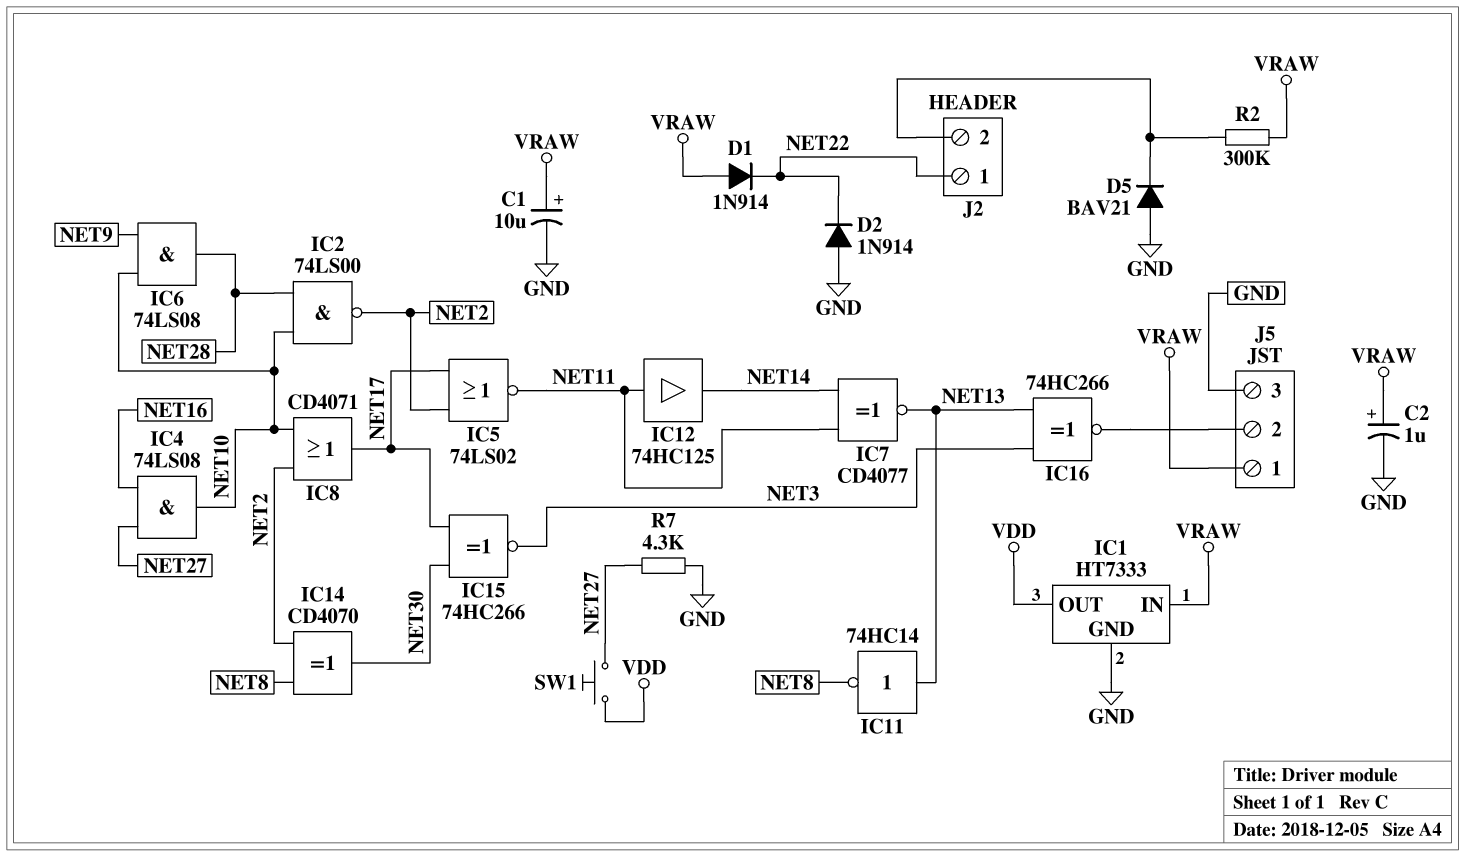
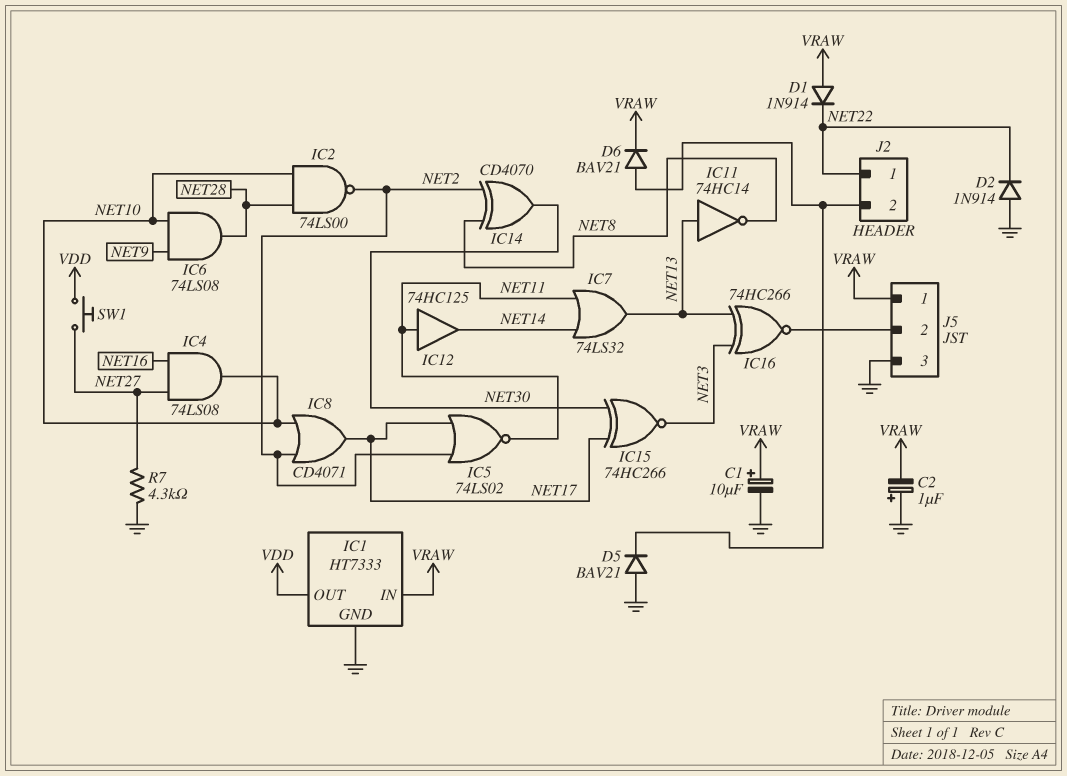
C2: 1uF (plus VRAW, minus GND) -> 1uF (plus GND, minus VRAW)
D6: none -> diode BAV21 (A J2/2, K VRAW)
IC7: XNOR CD4077 (in NET11, in NET14, out NET13) -> OR 74LS32 (in NET11, in NET14, out NET13)
R2: 300k (J2/2, VRAW) -> none

